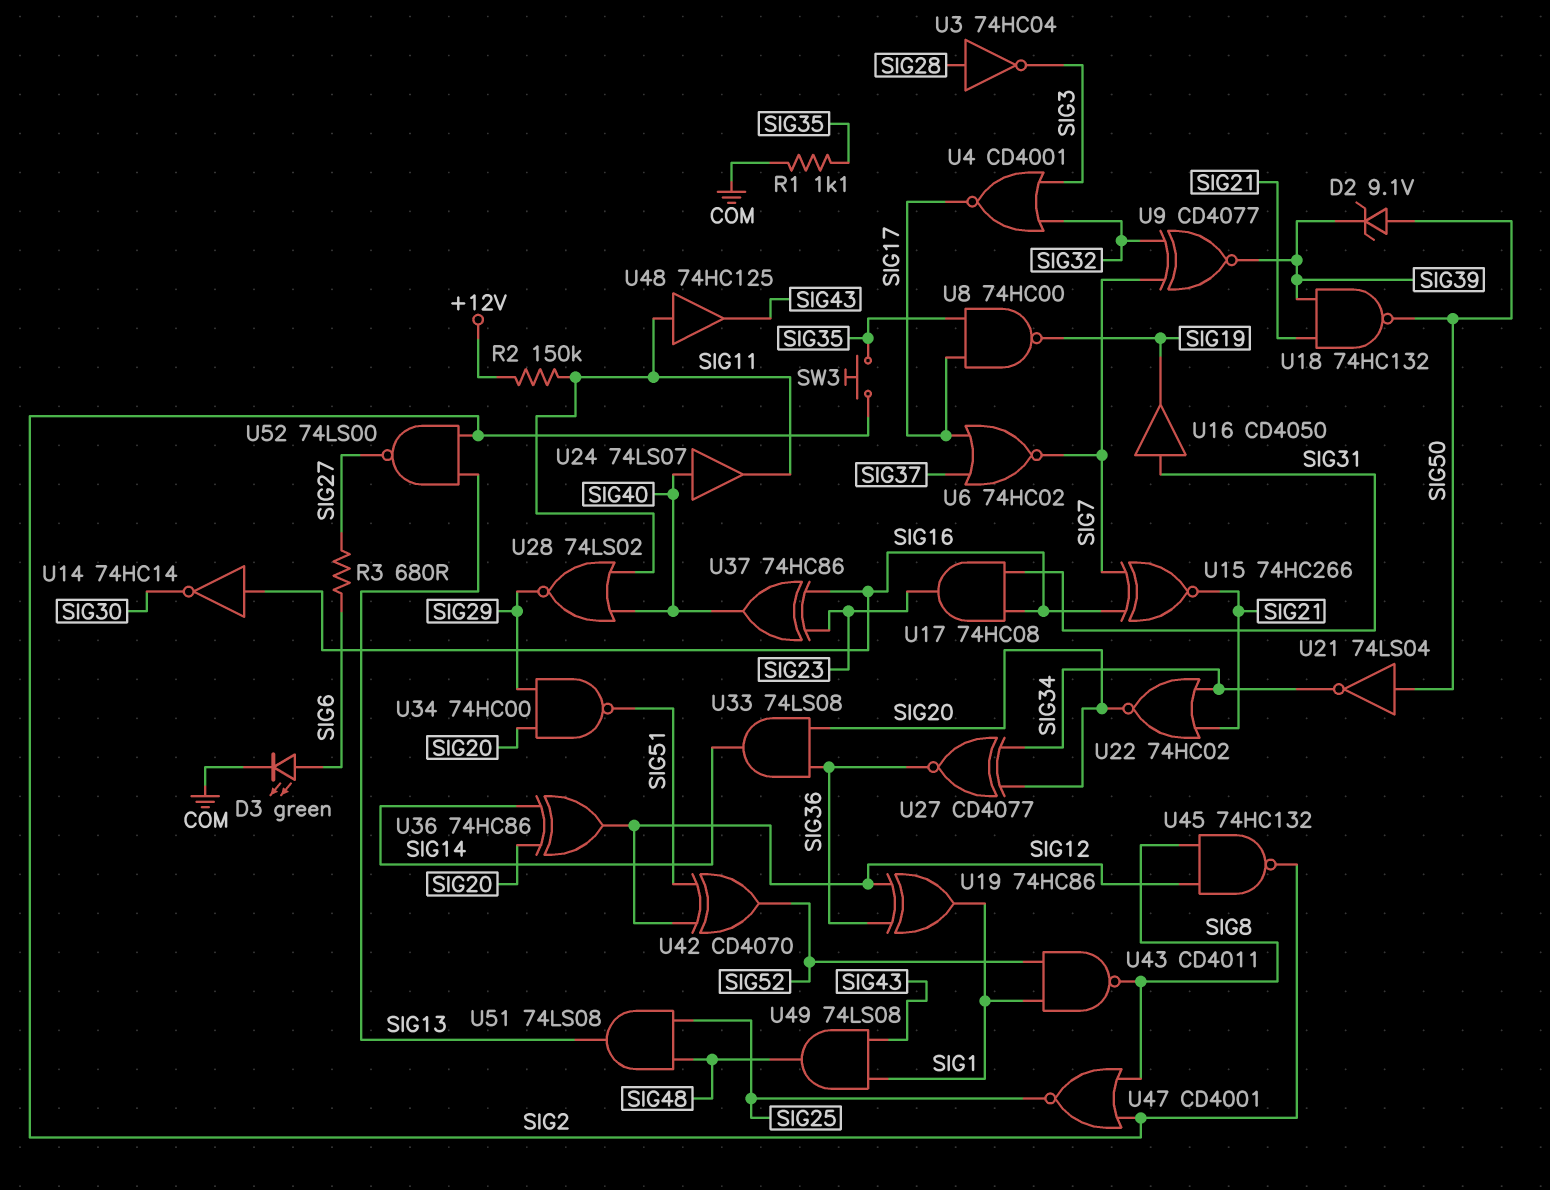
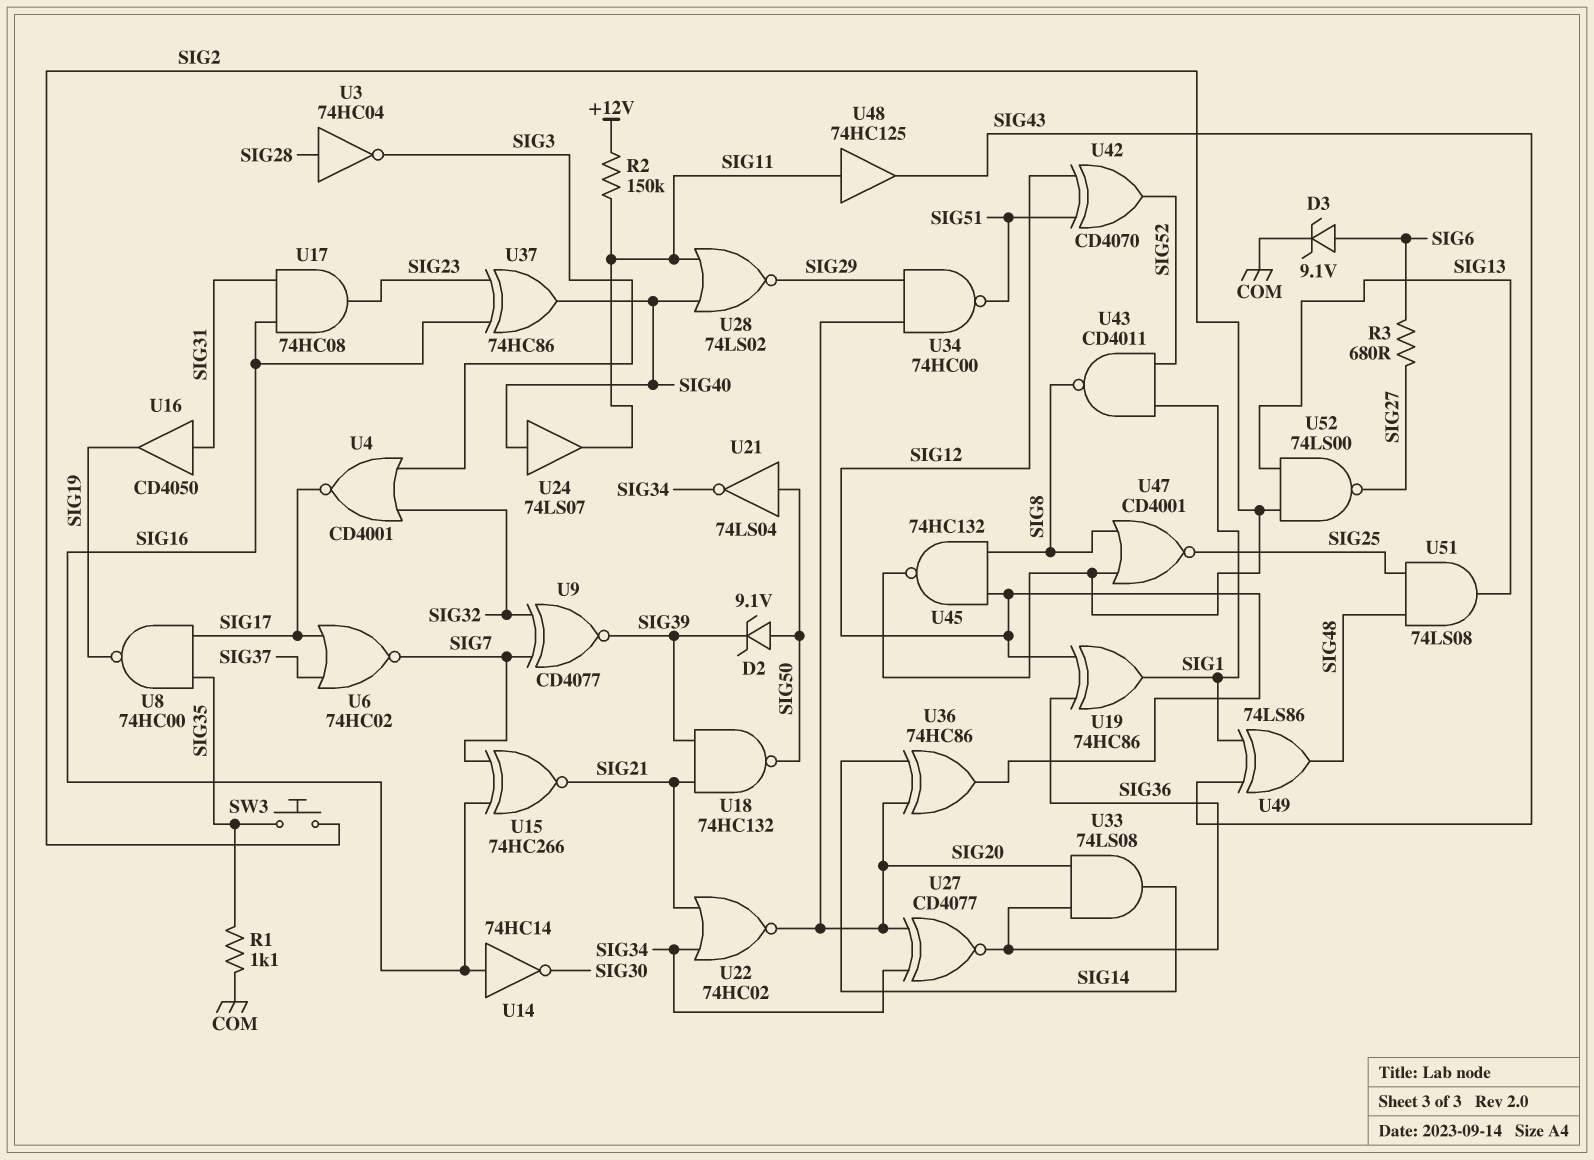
D3: LED green (A SIG6, K COM) -> zener 9.1V (A SIG6, K COM)
U49: AND 74LS08 (in SIG1, in SIG43, out SIG48) -> XOR 74LS86 (in SIG1, in SIG43, out SIG48)

